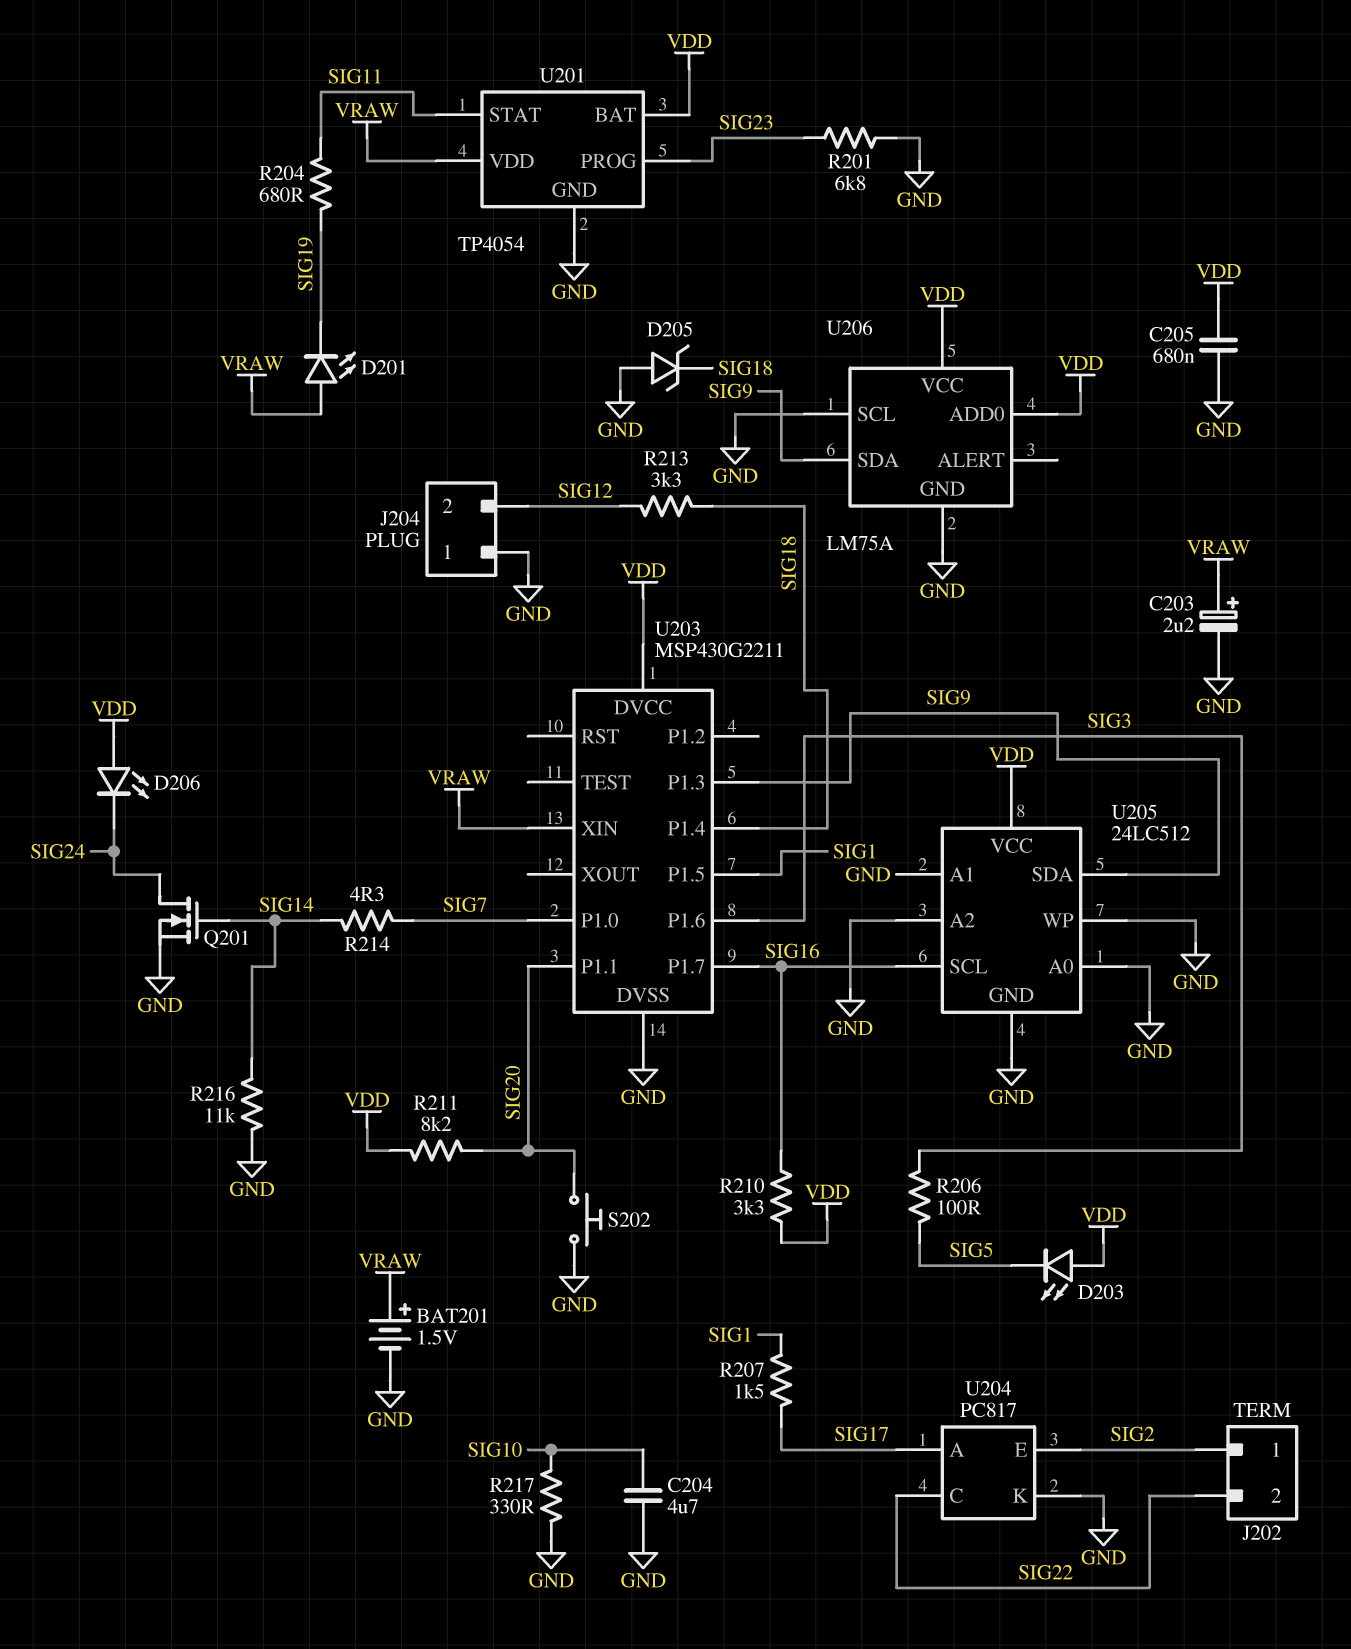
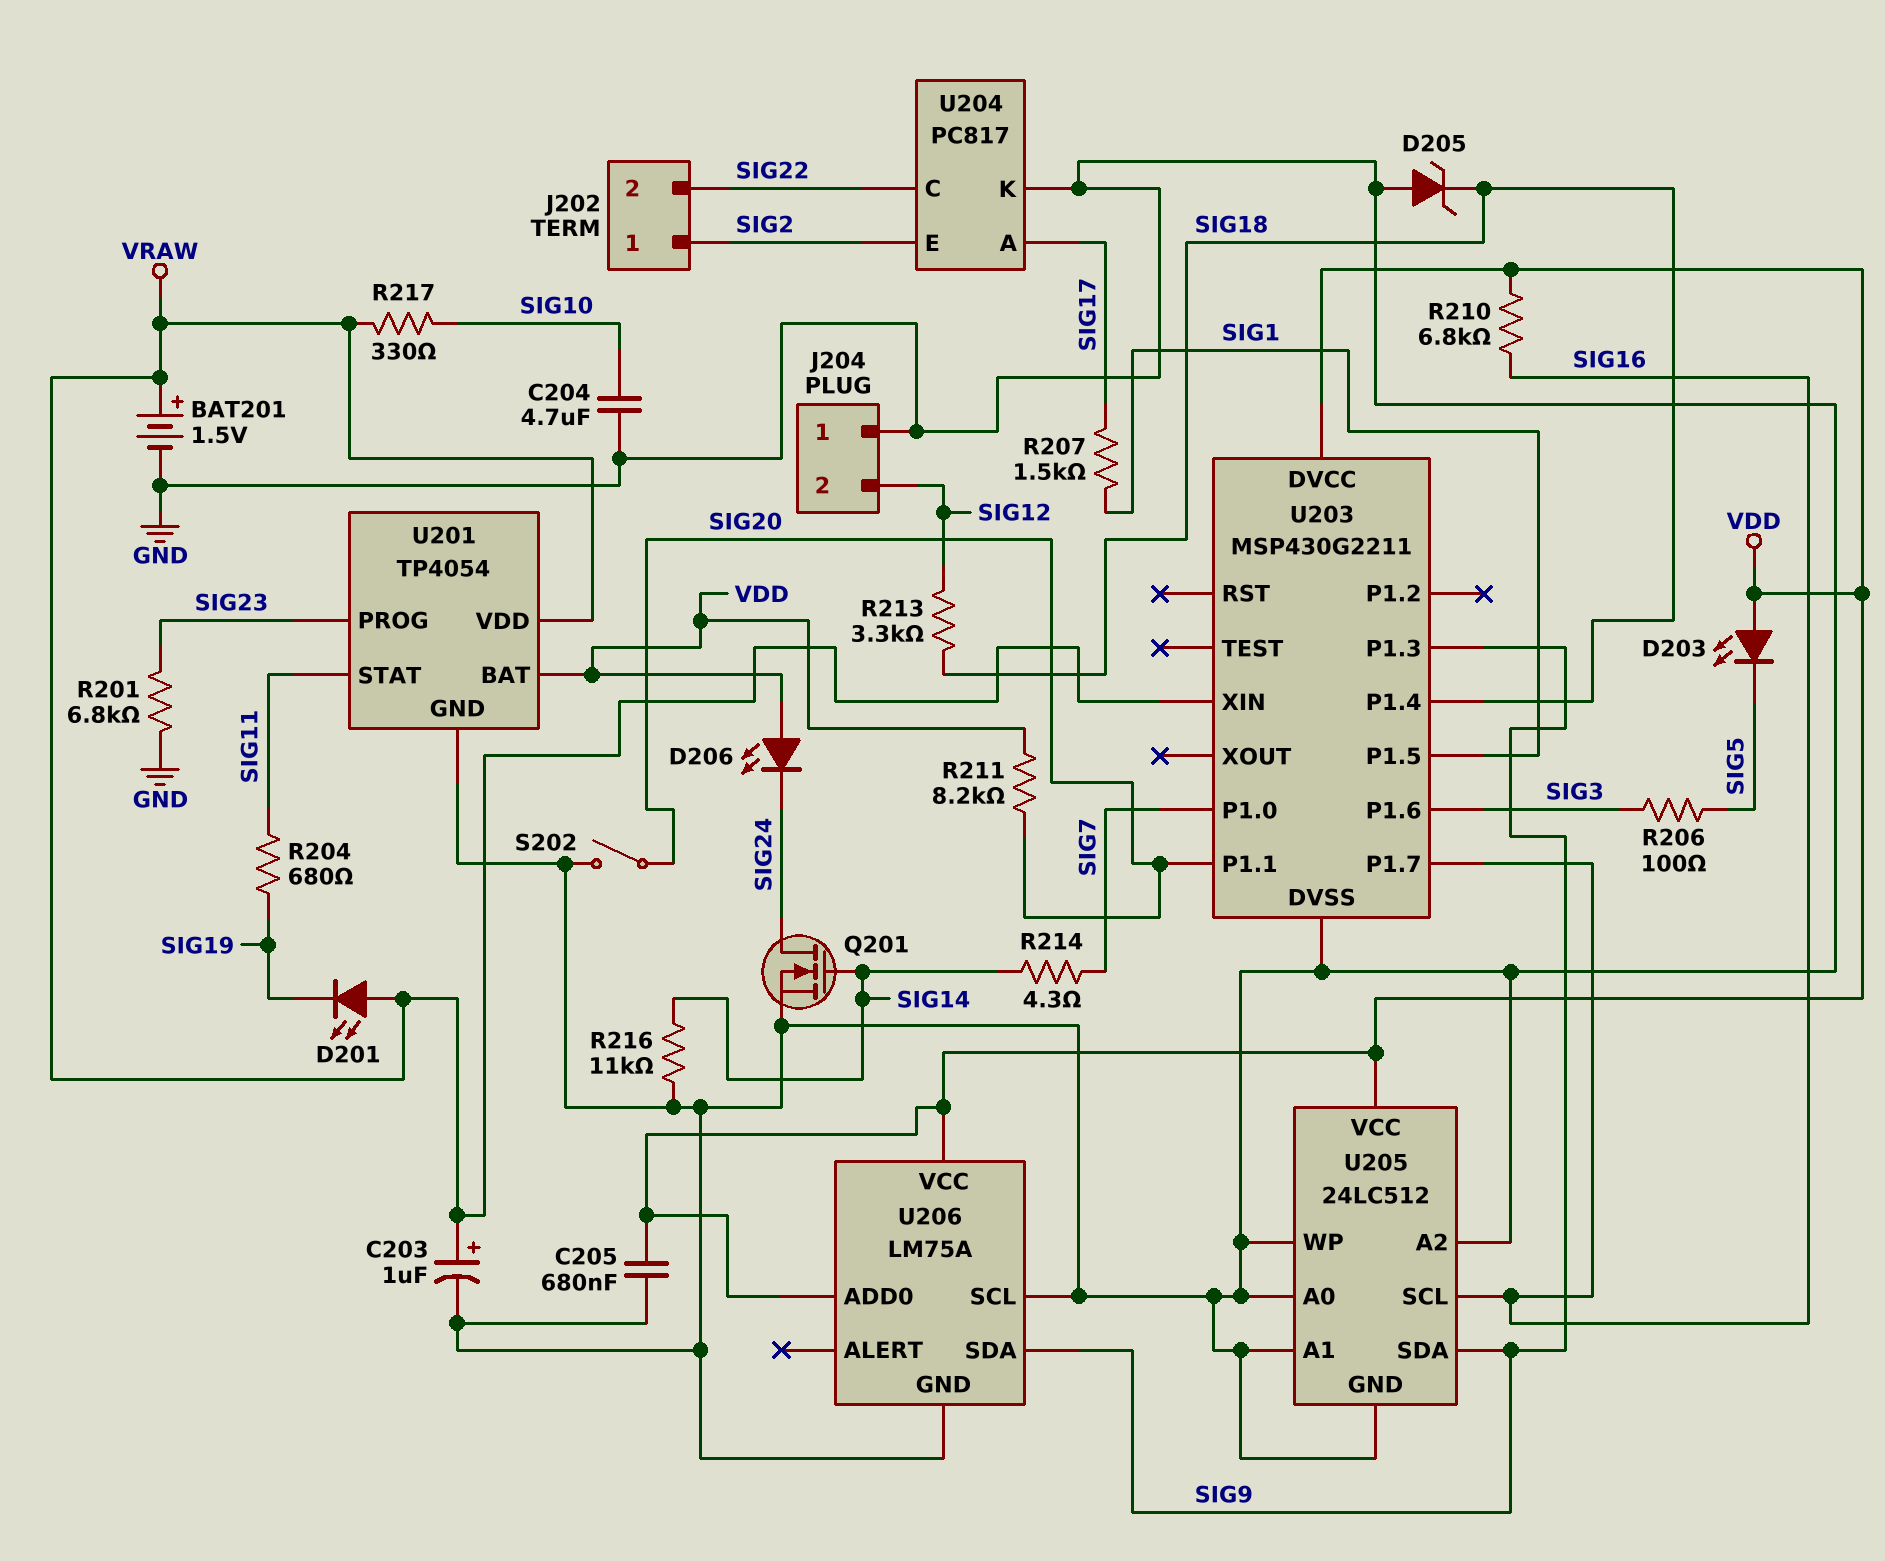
C203: 2.2uF (plus VRAW, minus GND) -> 1uF (plus VRAW, minus GND)
R210: 3.3k (SIG16, VDD) -> 6.8k (SIG16, VDD)
R217: 330 (GND, SIG10) -> 330 (SIG10, VRAW)
S202: button (GND, SIG20) -> switch (GND, SIG20)

